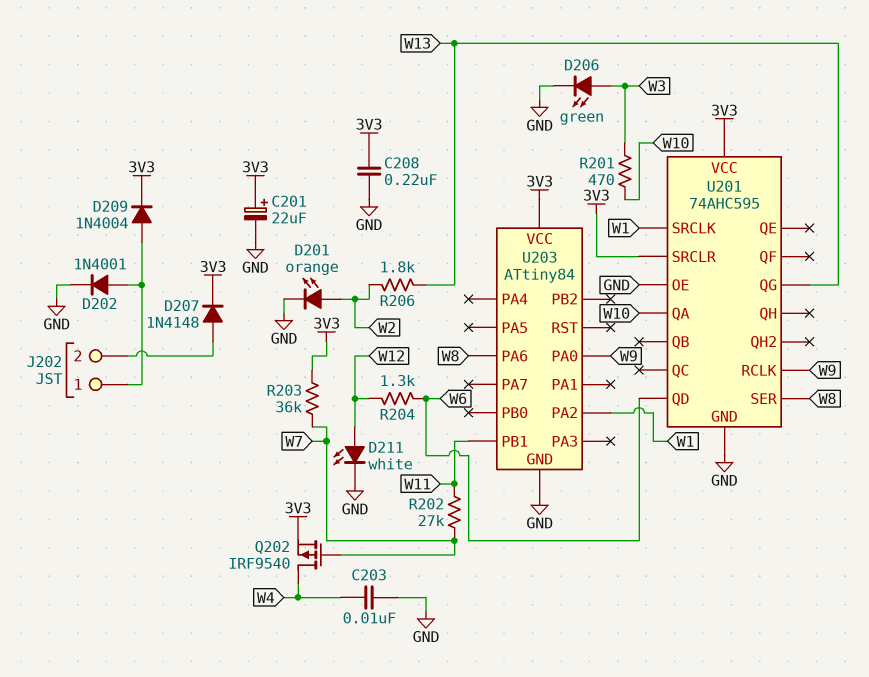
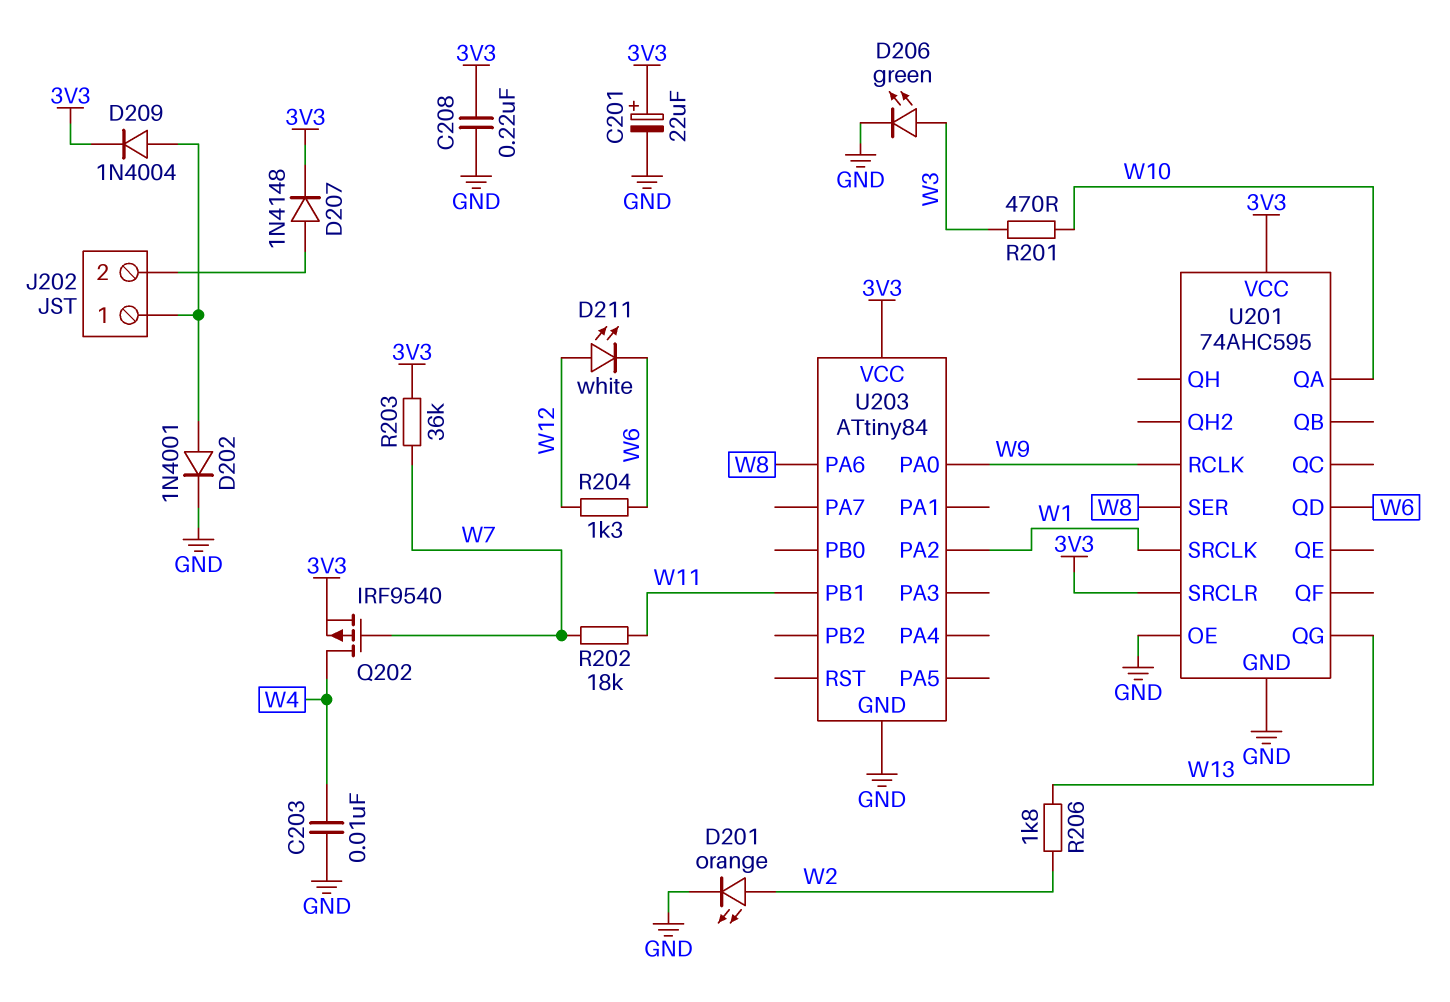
D211: LED white (A W12, K GND) -> LED white (A W12, K W6)
R202: 27k (W7, W11) -> 18k (W7, W11)

